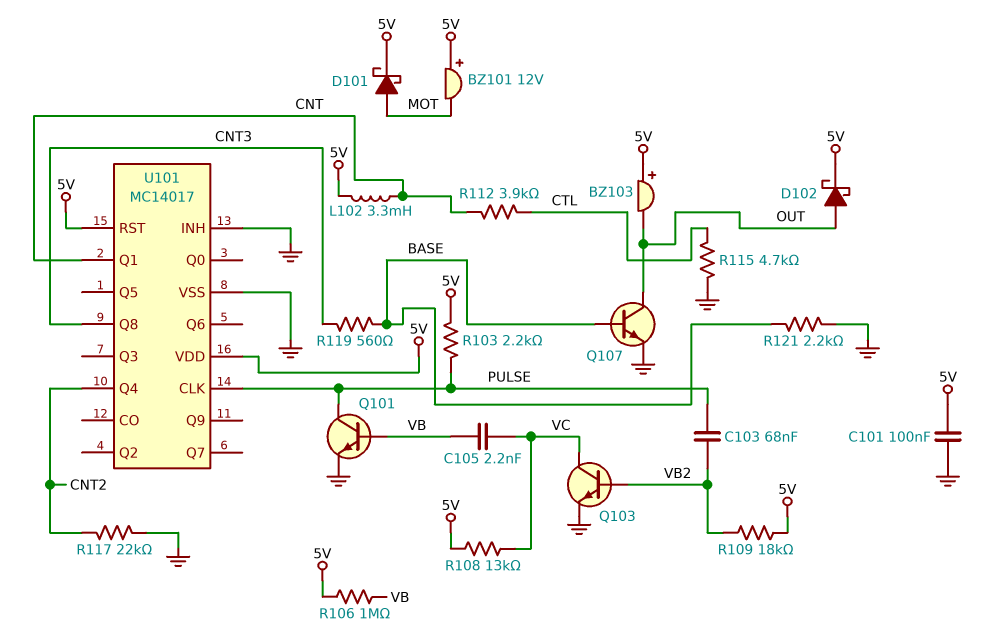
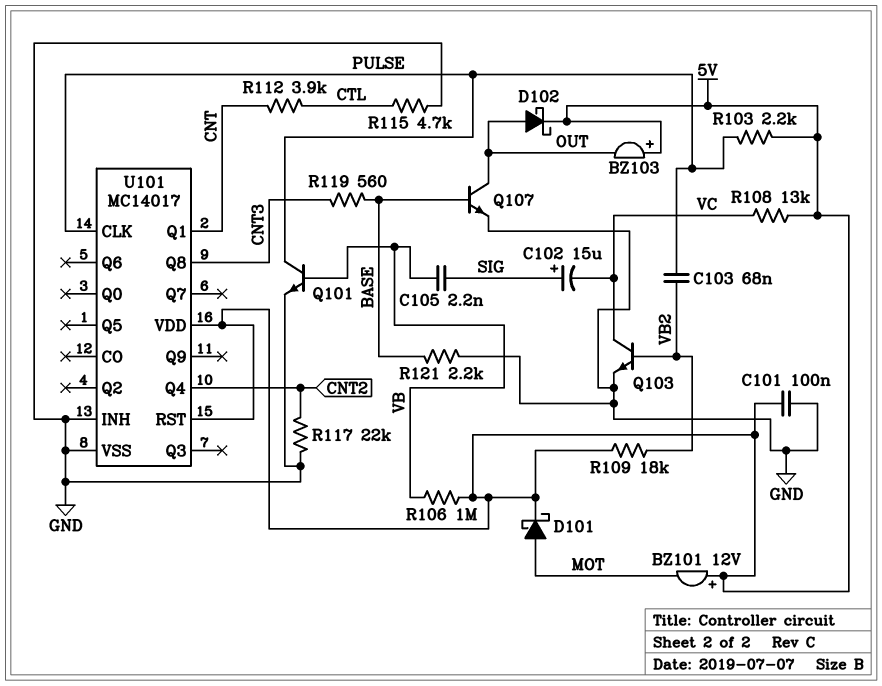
C102: none -> 15uF (plus SIG, minus VC)
C105: 2.2nF (VB, VC) -> 2.2nF (SIG, VB)
L102: 3.3mH (5V, CNT) -> none

